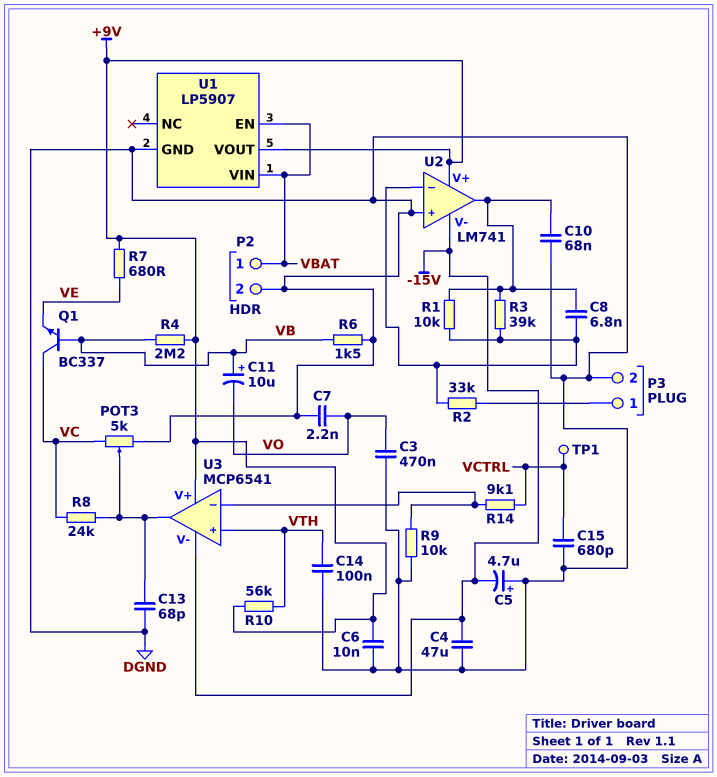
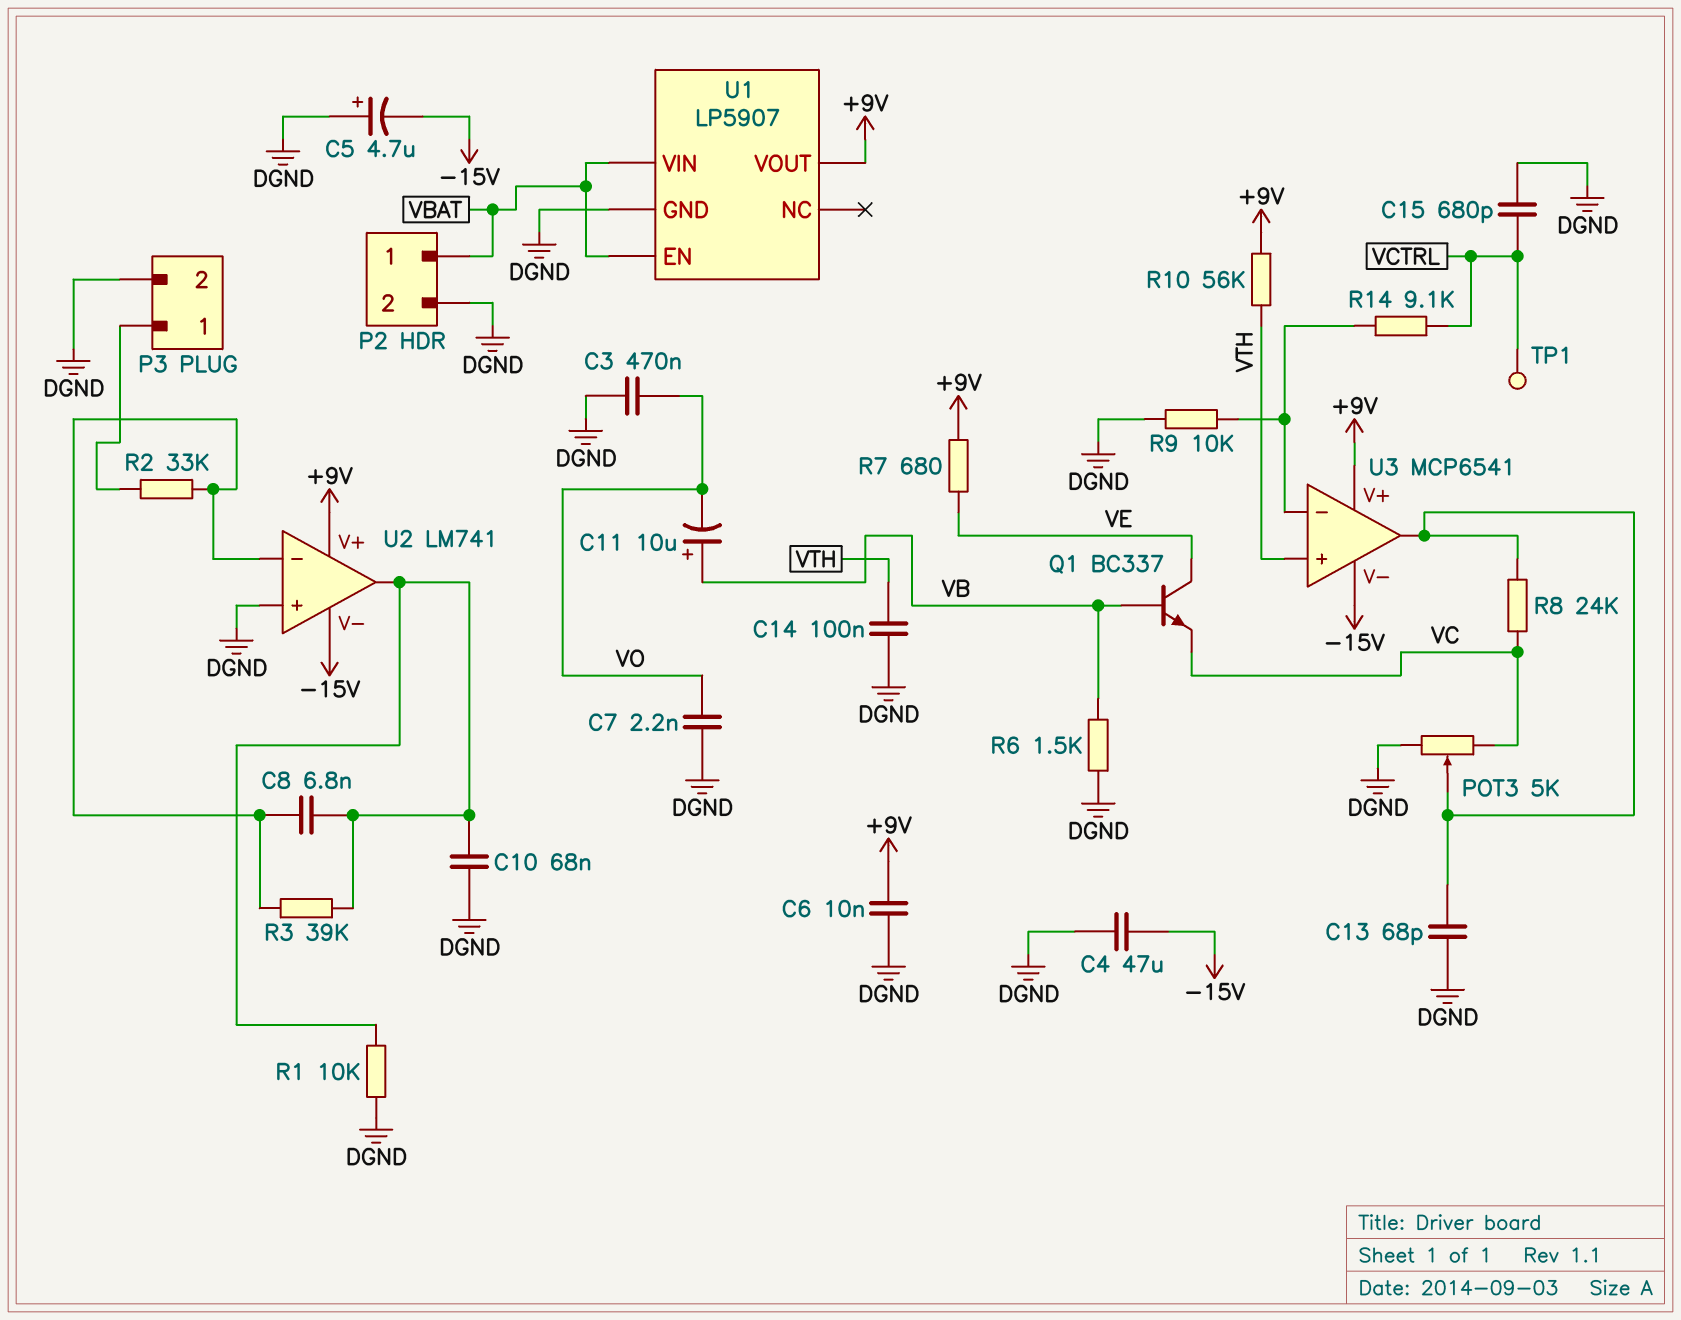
Q1: NPN BC337 (B VB, C VC, E VE) -> NPN BC337 (B VB, C VE, E VC)
R1: 10k (U2/in-, U2/out) -> 10k (DGND, U2/out)
R4: 2.2M (+9V, VB) -> none

